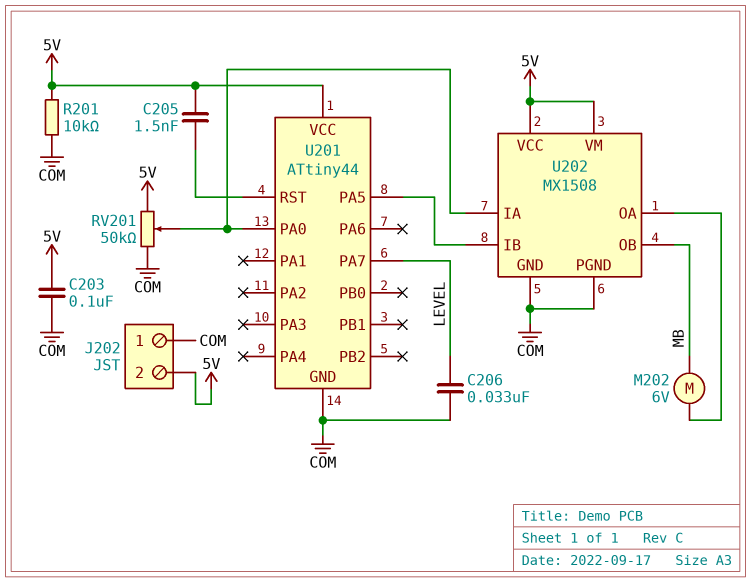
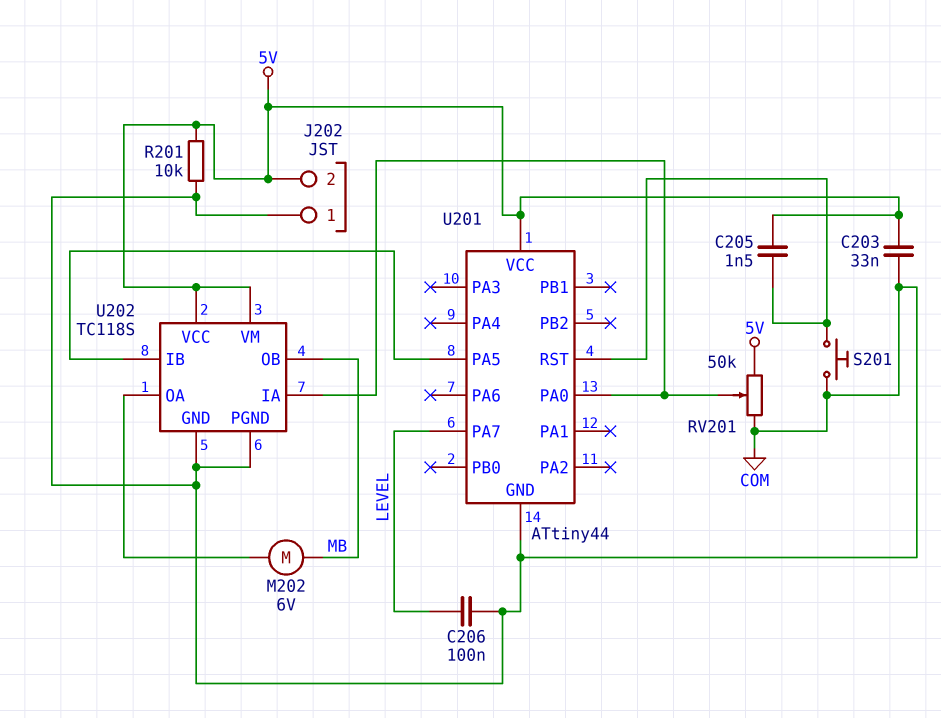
C203: 100nF (5V, COM) -> 33nF (5V, COM)
C206: 33nF (COM, LEVEL) -> 100nF (COM, LEVEL)
S201: none -> button (COM, U201/RST)
U202: MX1508 -> TC118S

